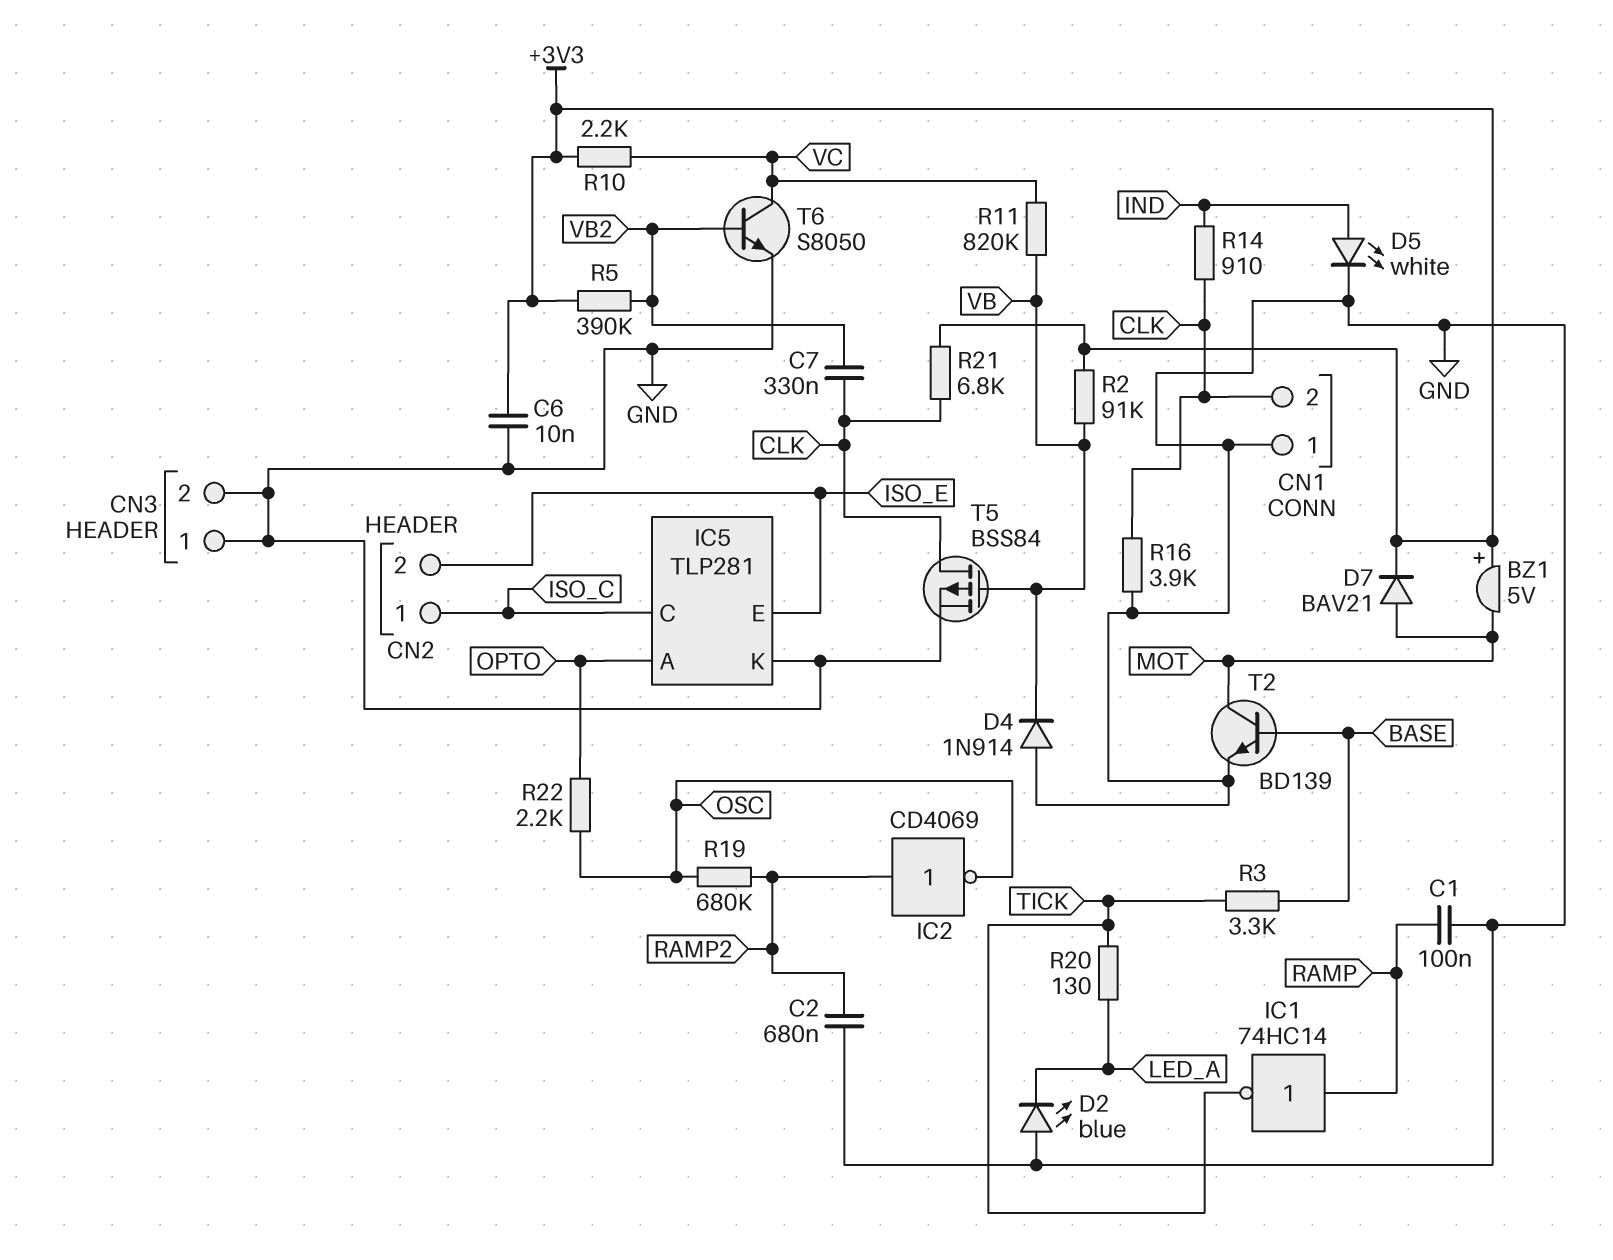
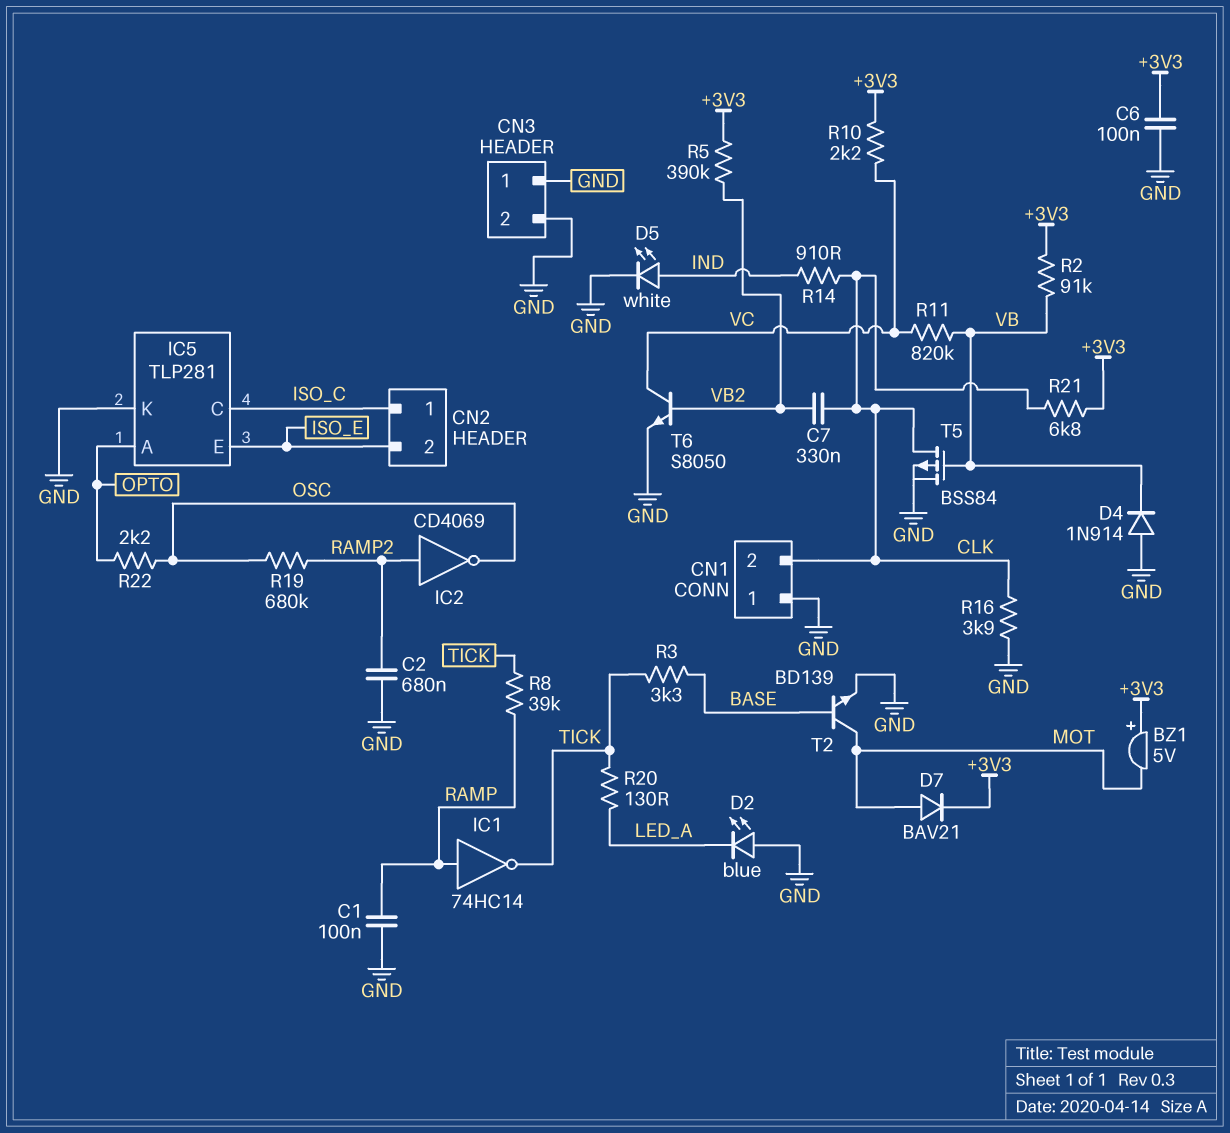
C6: 10nF (+3V3, GND) -> 100nF (+3V3, GND)
R8: none -> 39k (RAMP, TICK)

